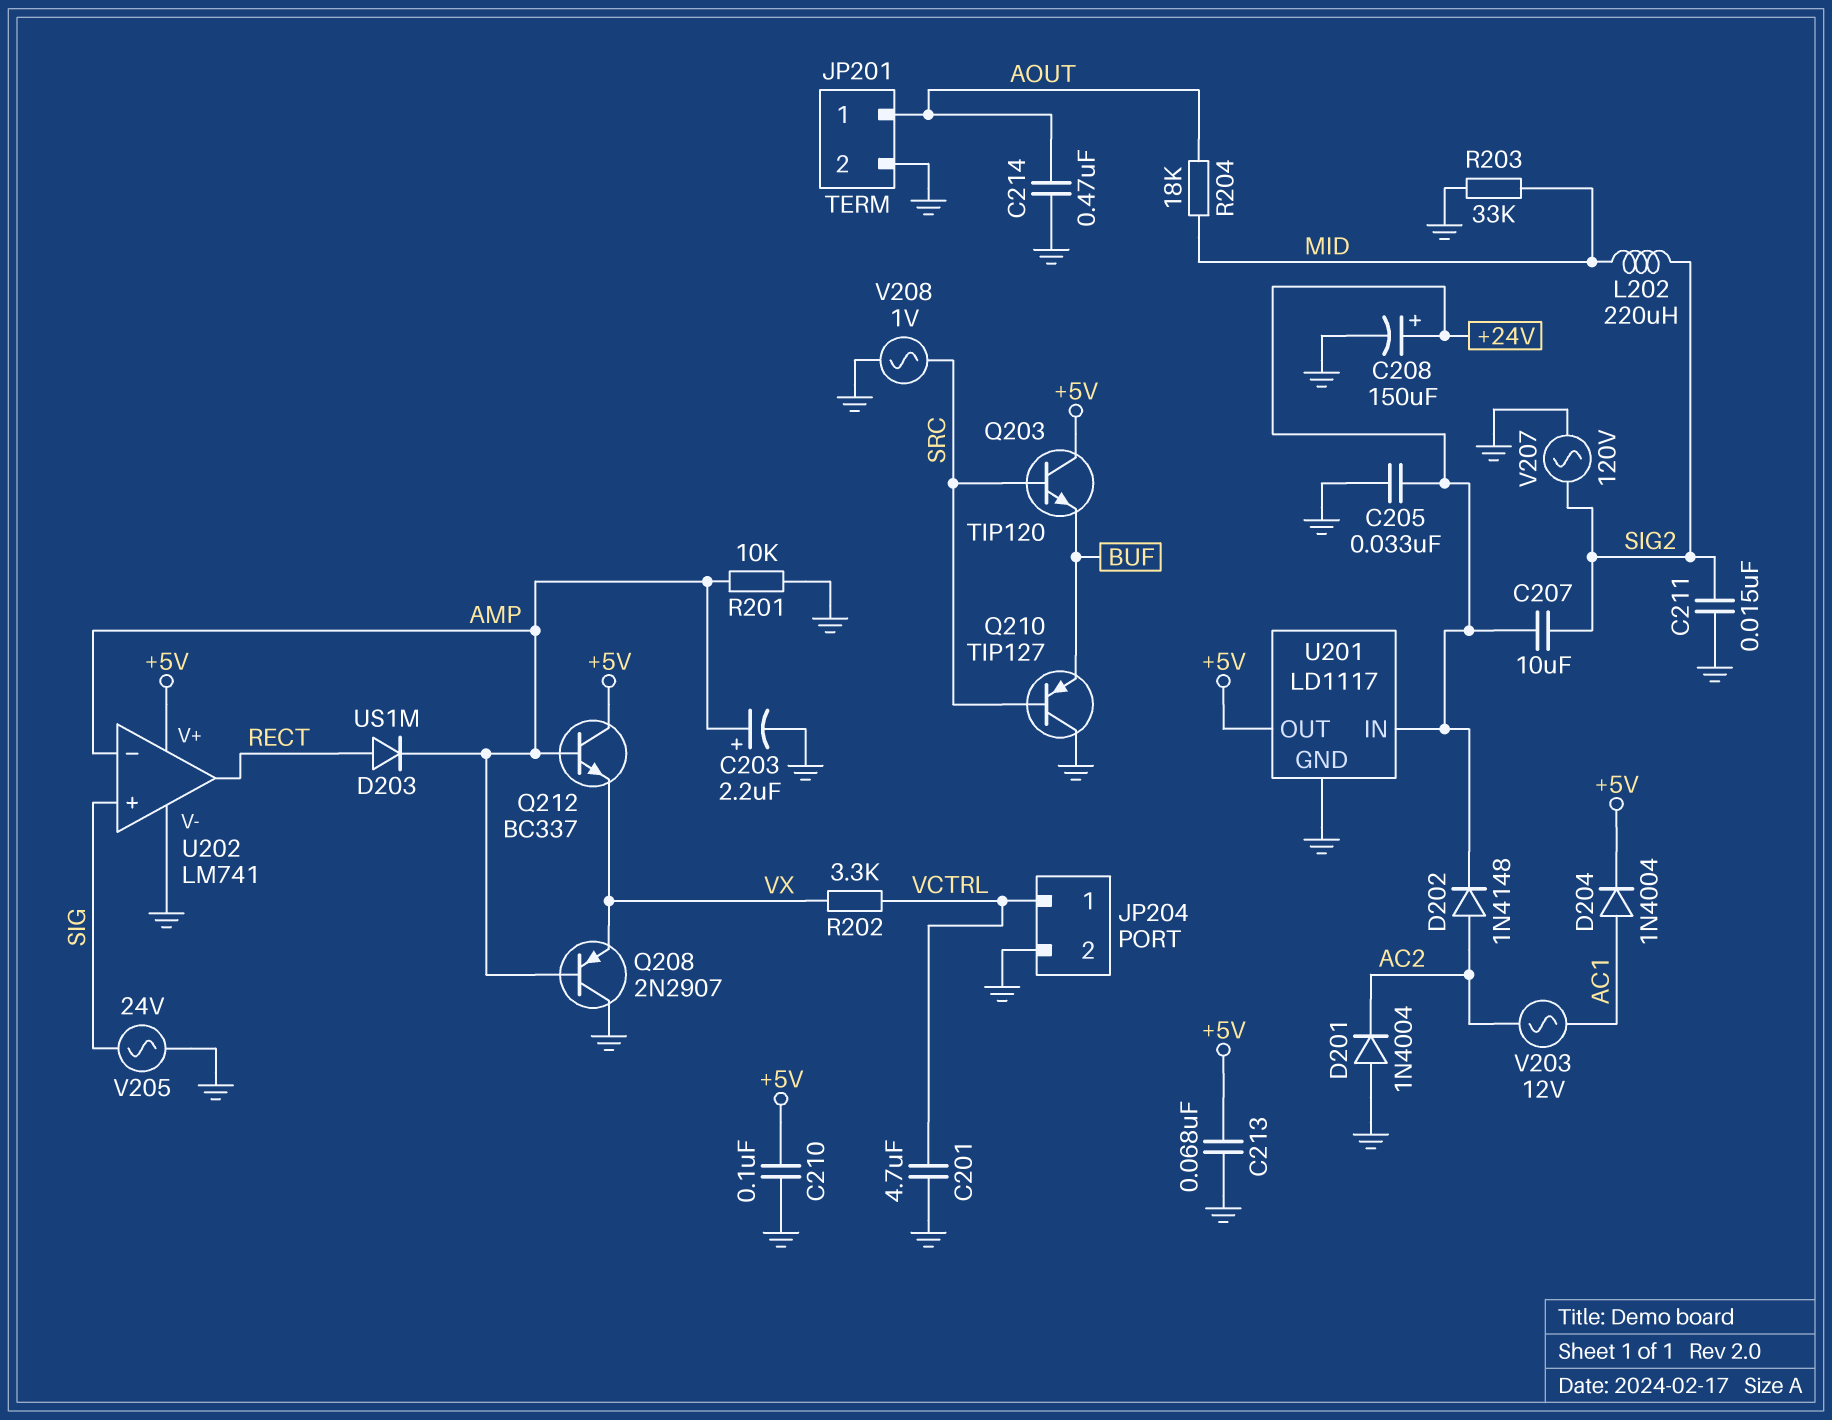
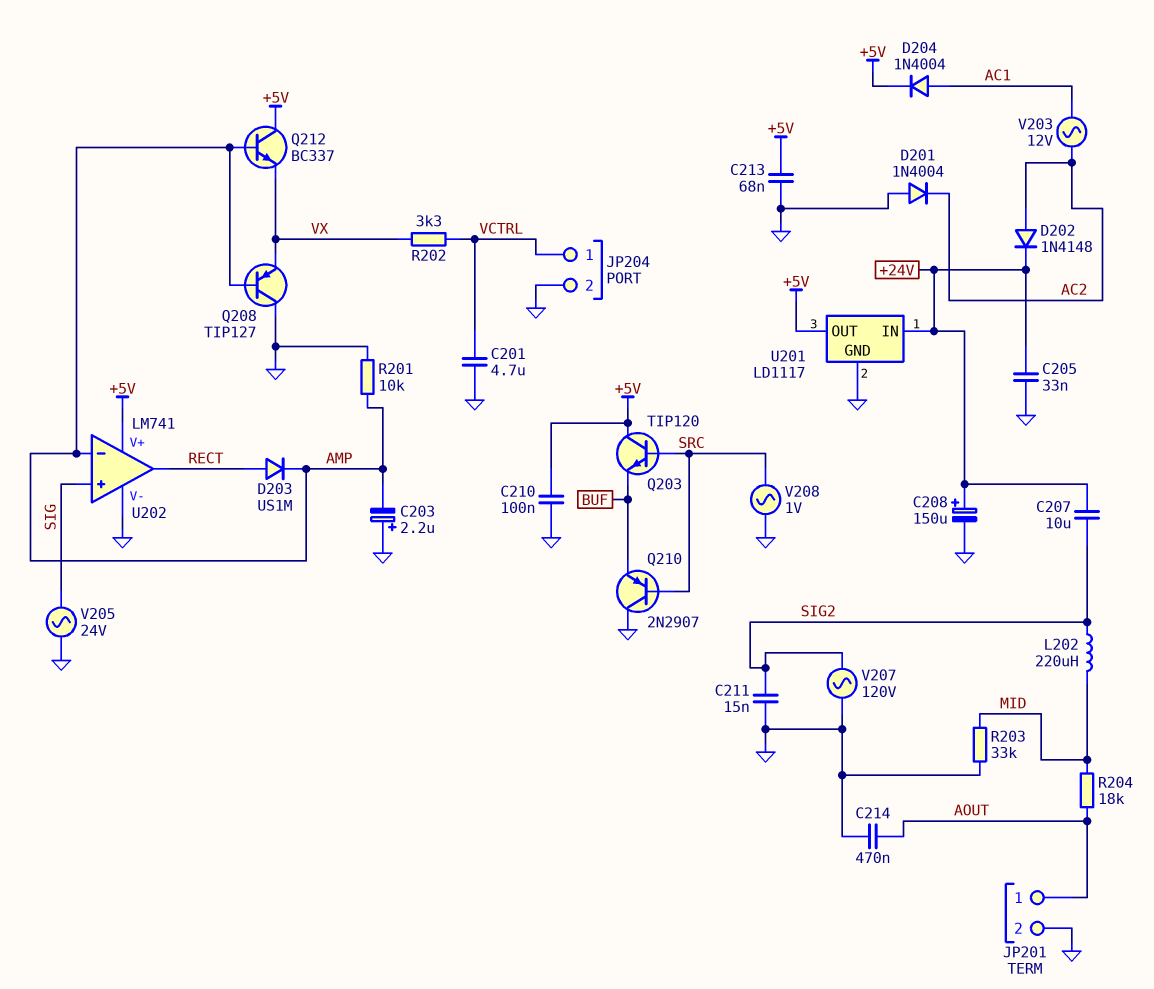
C203: 2.2uF (plus AMP, minus GND) -> 2.2uF (plus GND, minus AMP)
Q208: PNP 2N2907 (B AMP, C GND, E VX) -> PNP TIP127 (B AMP, C GND, E VX)
Q210: PNP TIP127 (B SRC, C GND, E BUF) -> PNP 2N2907 (B SRC, C GND, E BUF)

